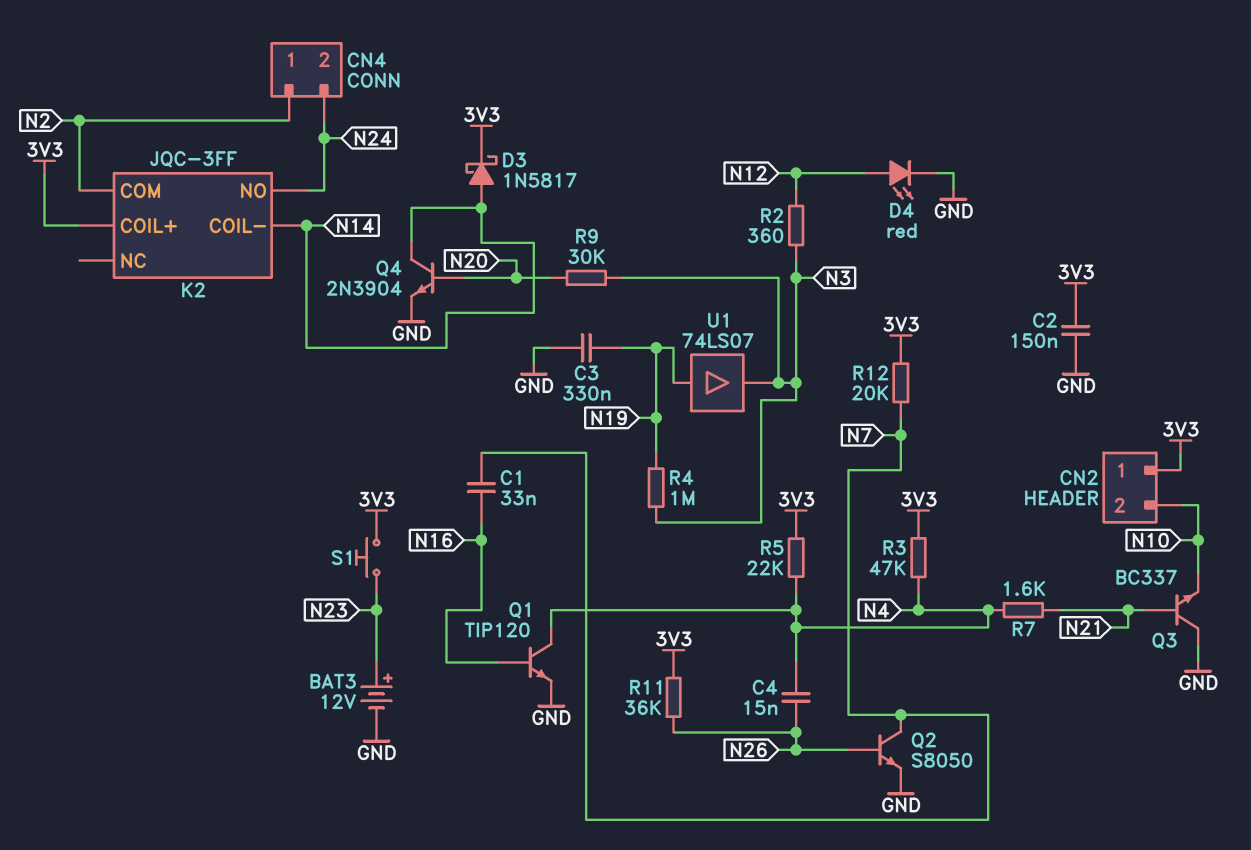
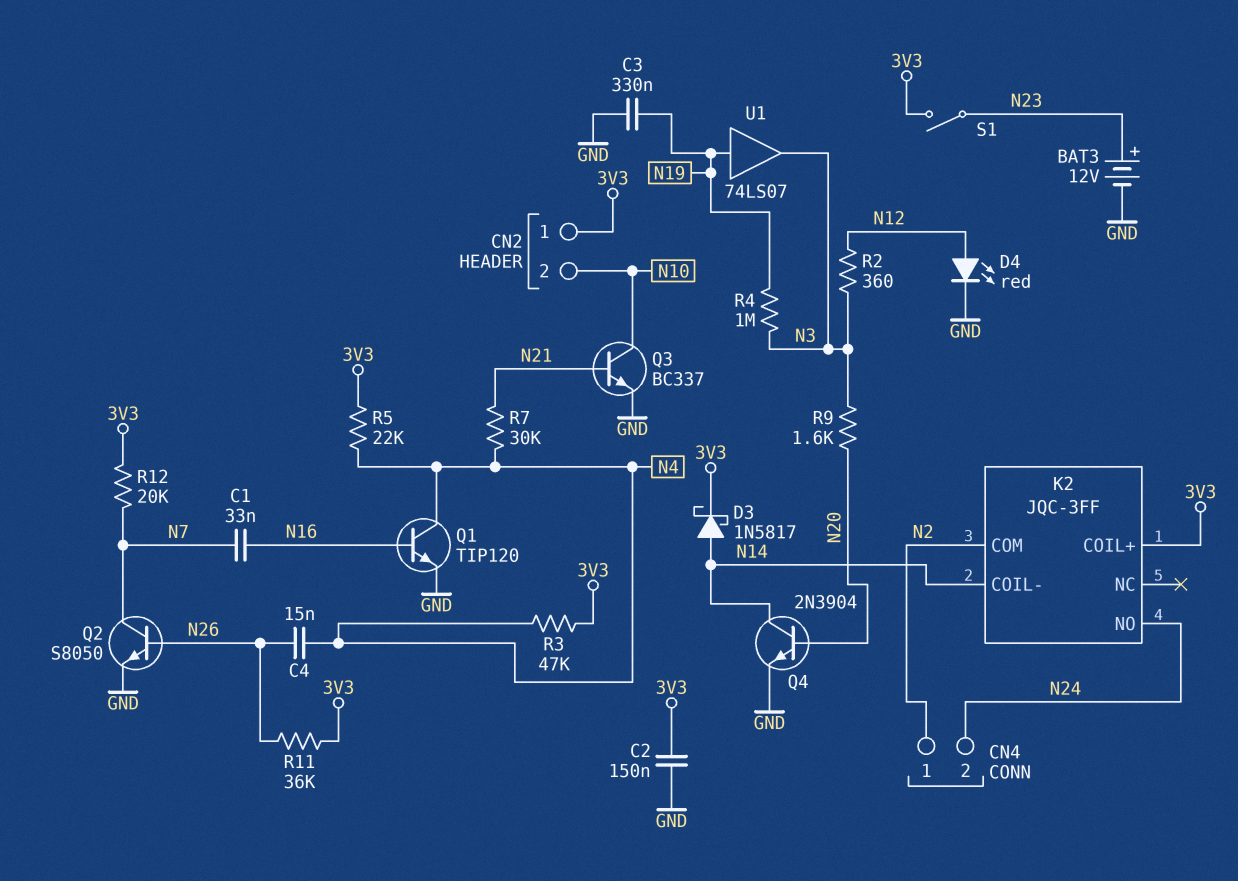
Q3: NPN BC337 (B N21, C GND, E N10) -> NPN BC337 (B N21, C N10, E GND)
R7: 1.6k (N4, N21) -> 30k (N4, N21)
R9: 30k (N3, N20) -> 1.6k (N3, N20)
S1: button (3V3, N23) -> switch (3V3, N23)

